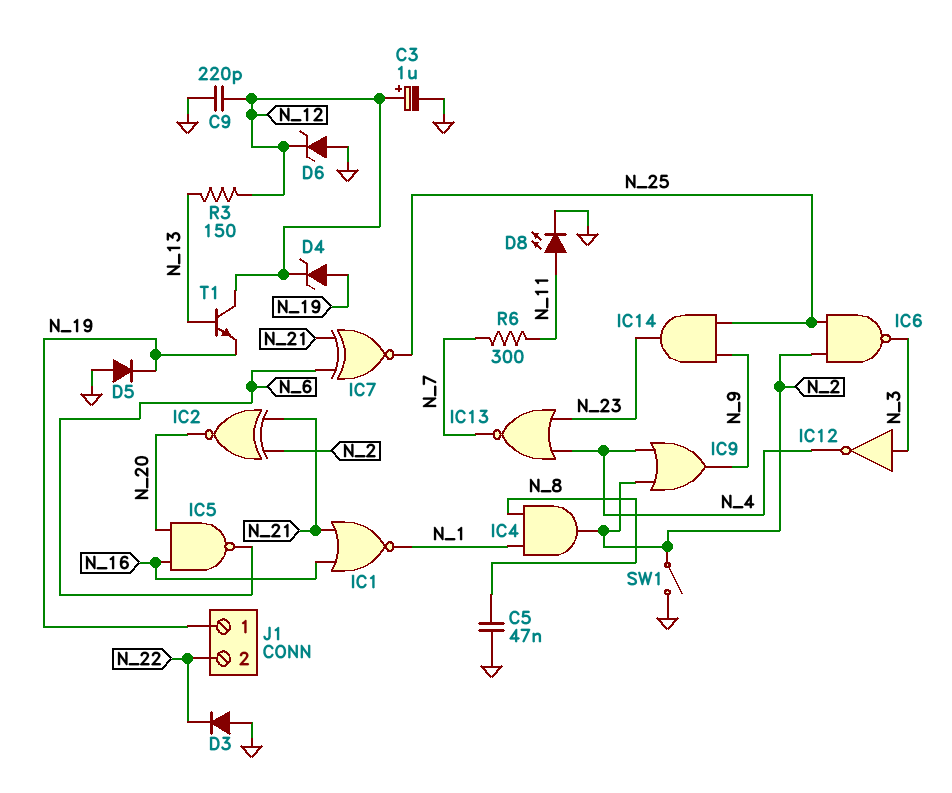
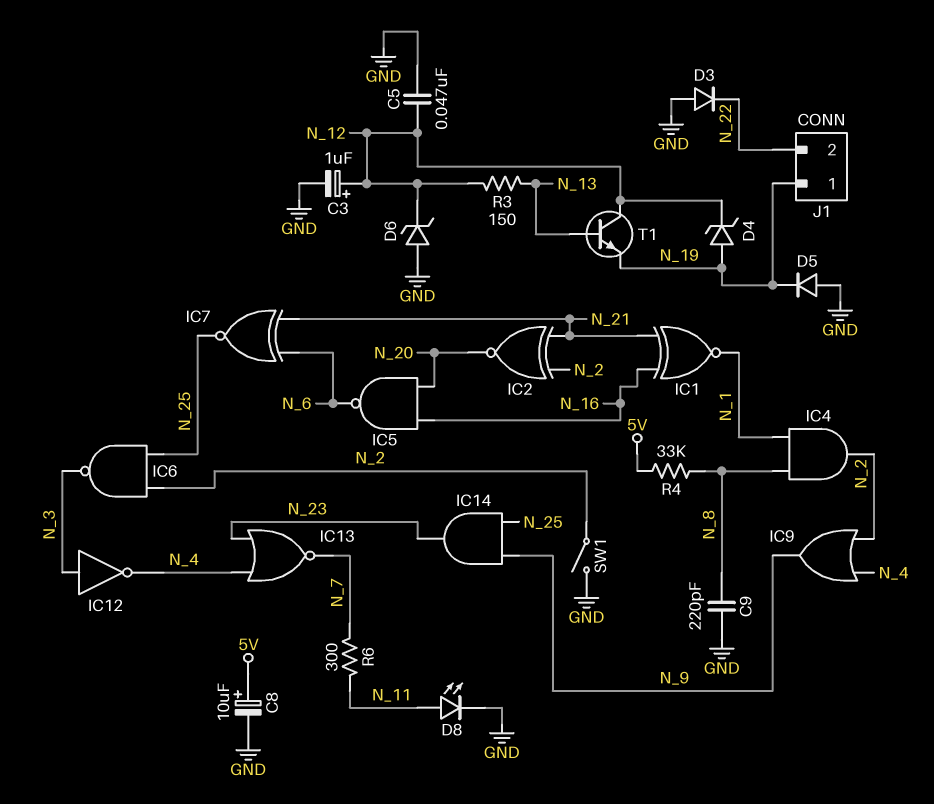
C5: 47nF (GND, N_8) -> 47nF (GND, N_12)
C8: none -> 10uF (plus 5V, minus GND)
C9: 220pF (GND, N_12) -> 220pF (GND, N_8)
IC1: NOR (in N_16, in N_21, out N_1) -> XNOR (in N_16, in N_21, out N_1)
R4: none -> 33k (5V, N_8)

